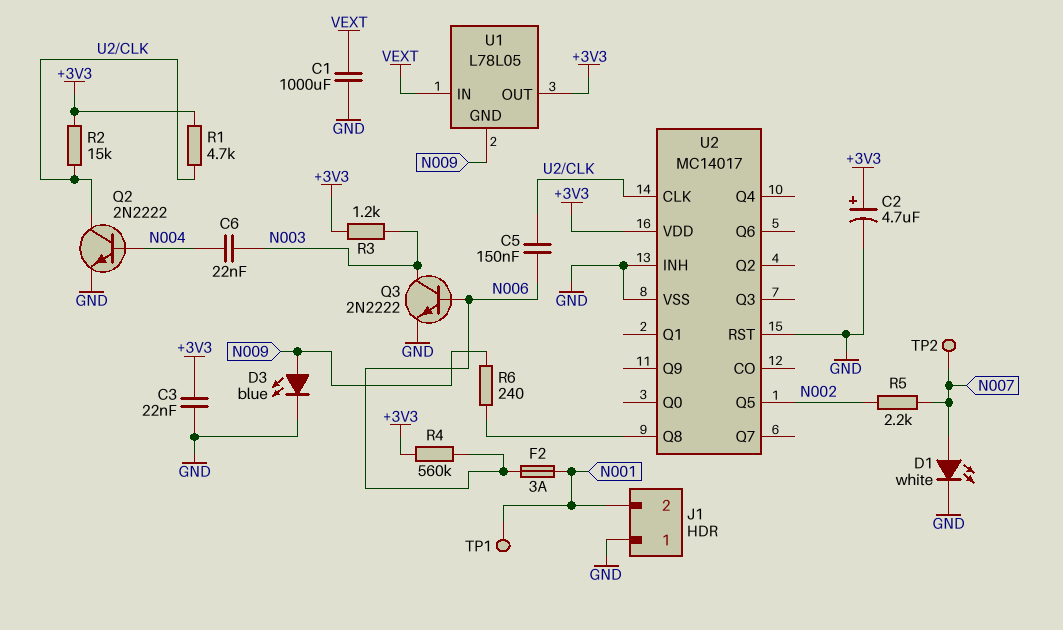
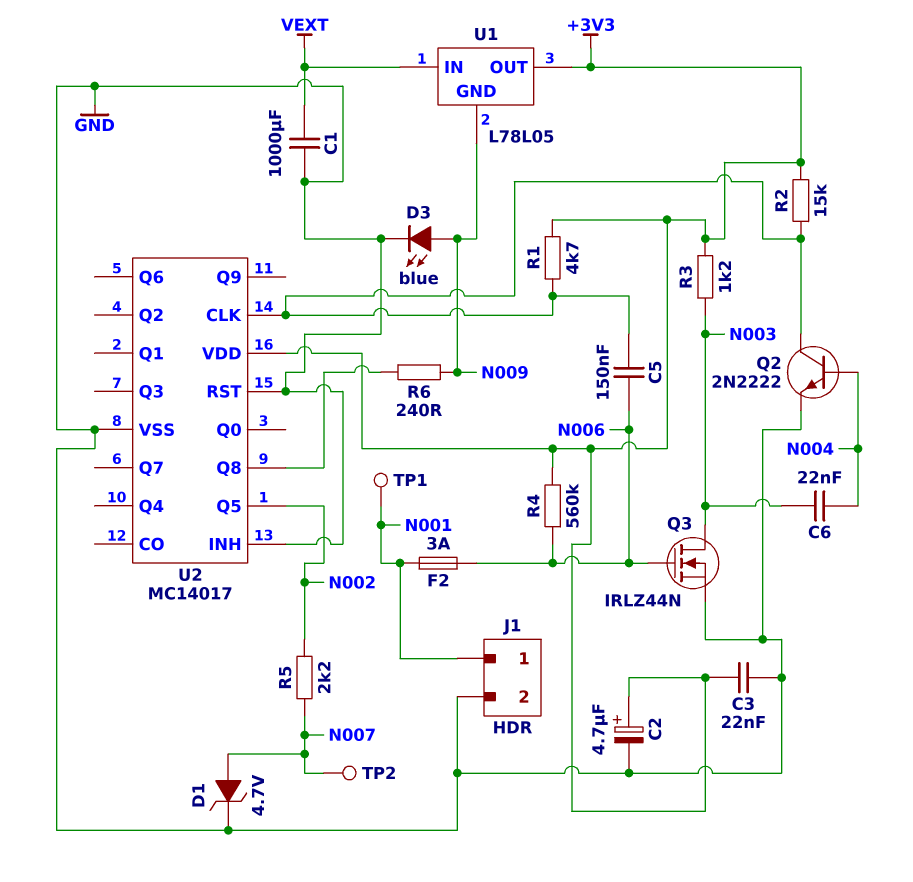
D1: LED white (A N007, K GND) -> zener 4.7V (A N007, K GND)
J1 pin 1: GND -> N001
J1 pin 2: N001 -> GND
Q3: NPN 2N2222 (B N006, C N003, E GND) -> NMOS IRLZ44N (G N006, D N003, S GND)

